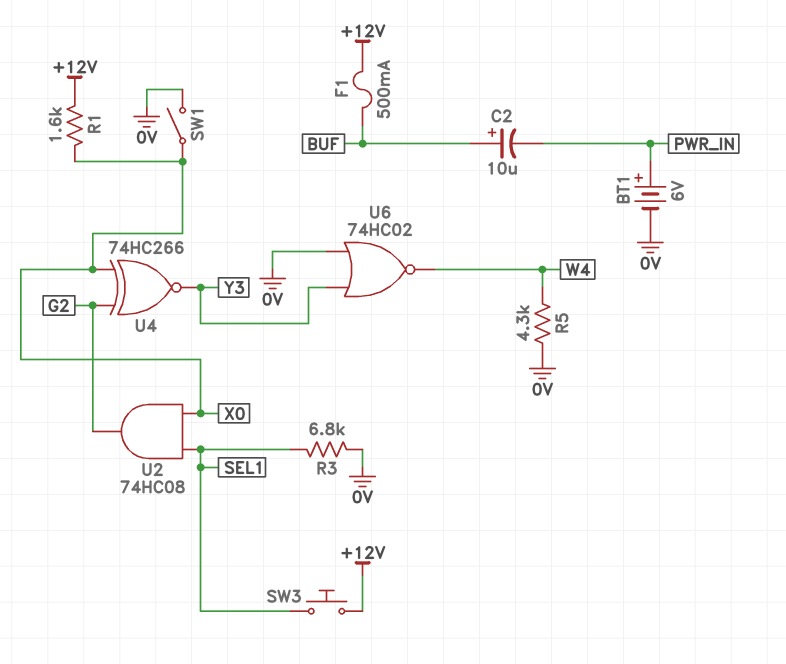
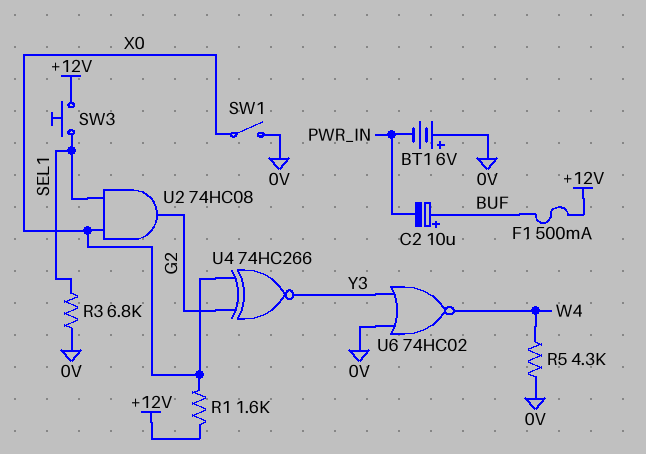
BT1: 6V (plus PWR_IN, minus 0V) -> 6V (plus 0V, minus PWR_IN)

